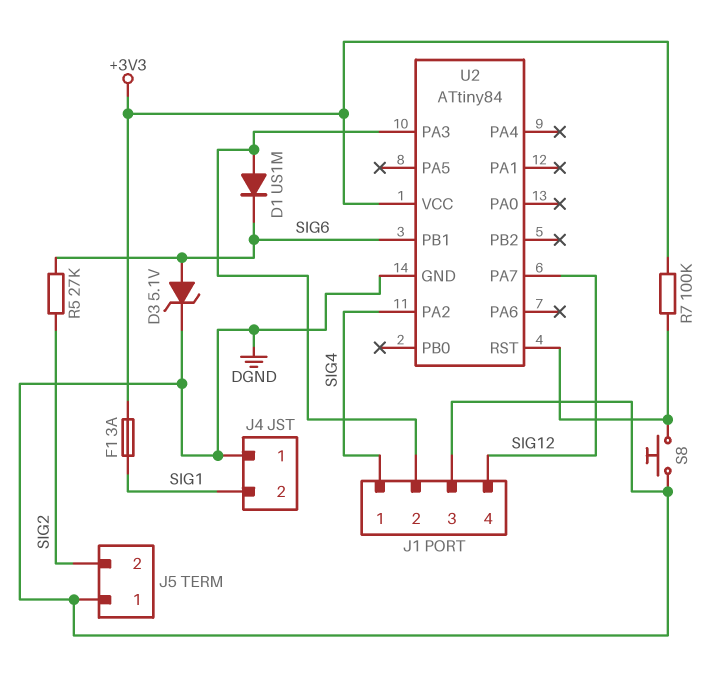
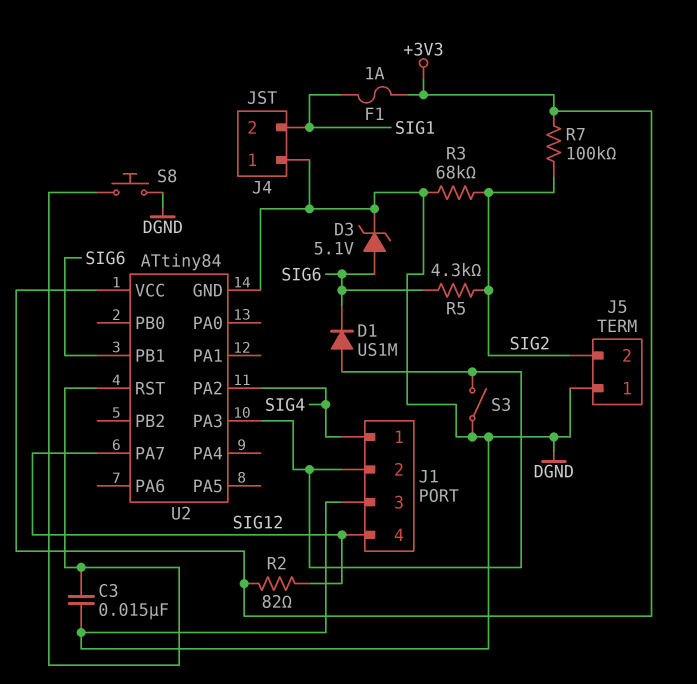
C3: none -> 15nF (DGND, U2/RST)
F1: 3A (+3V3, SIG1) -> 1A (+3V3, SIG1)
R2: none -> 82 (+3V3, SIG12)
R3: none -> 68k (DGND, SIG2)
R5: 27k (SIG2, SIG6) -> 4.3k (SIG2, SIG6)
R7: 100k (+3V3, U2/RST) -> 100k (+3V3, SIG2)
S3: none -> switch (DGND, J1/2)

